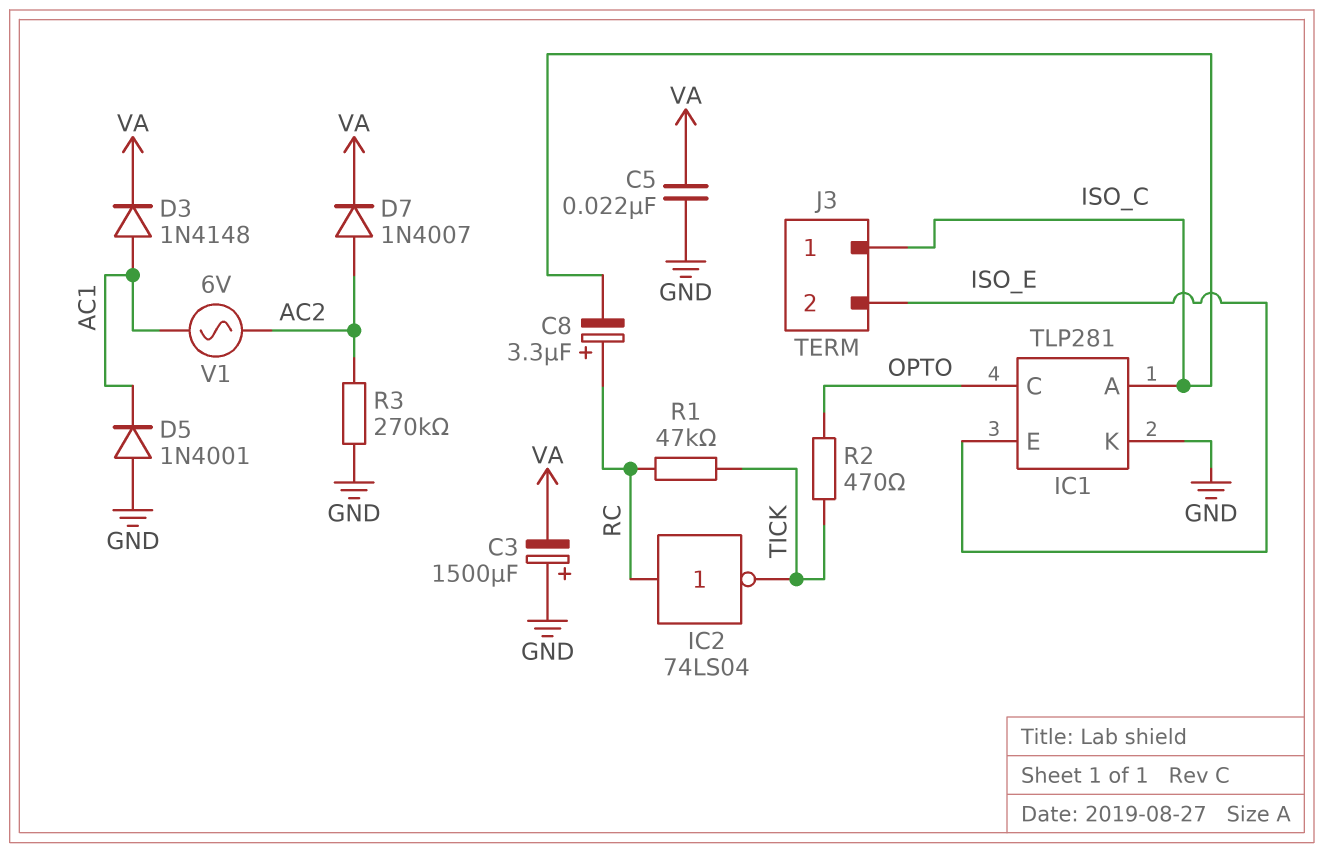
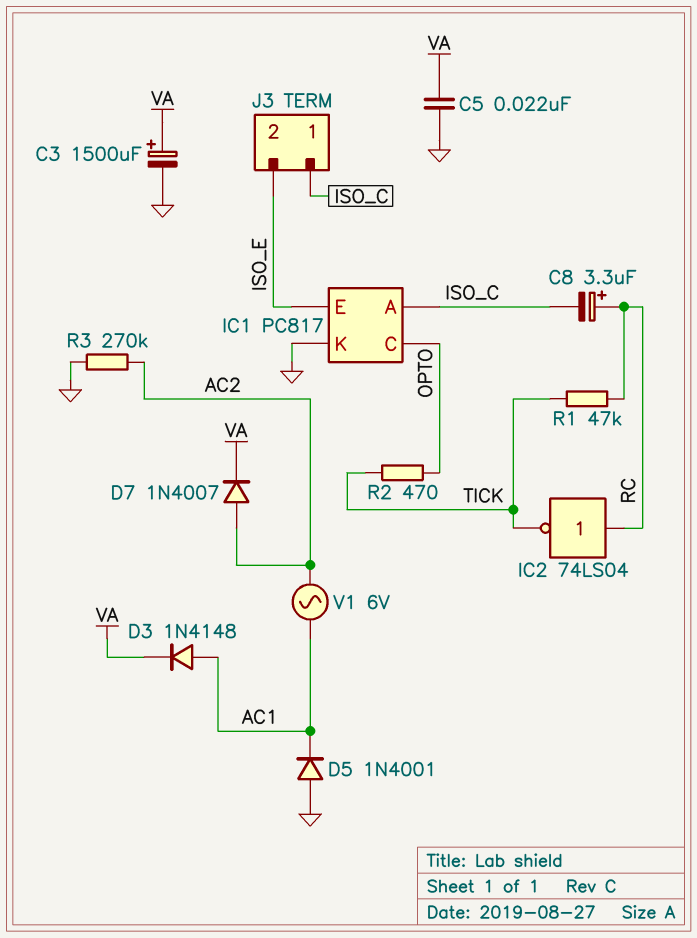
C3: 1500uF (plus GND, minus VA) -> 1500uF (plus VA, minus GND)
IC1: TLP281 -> PC817

